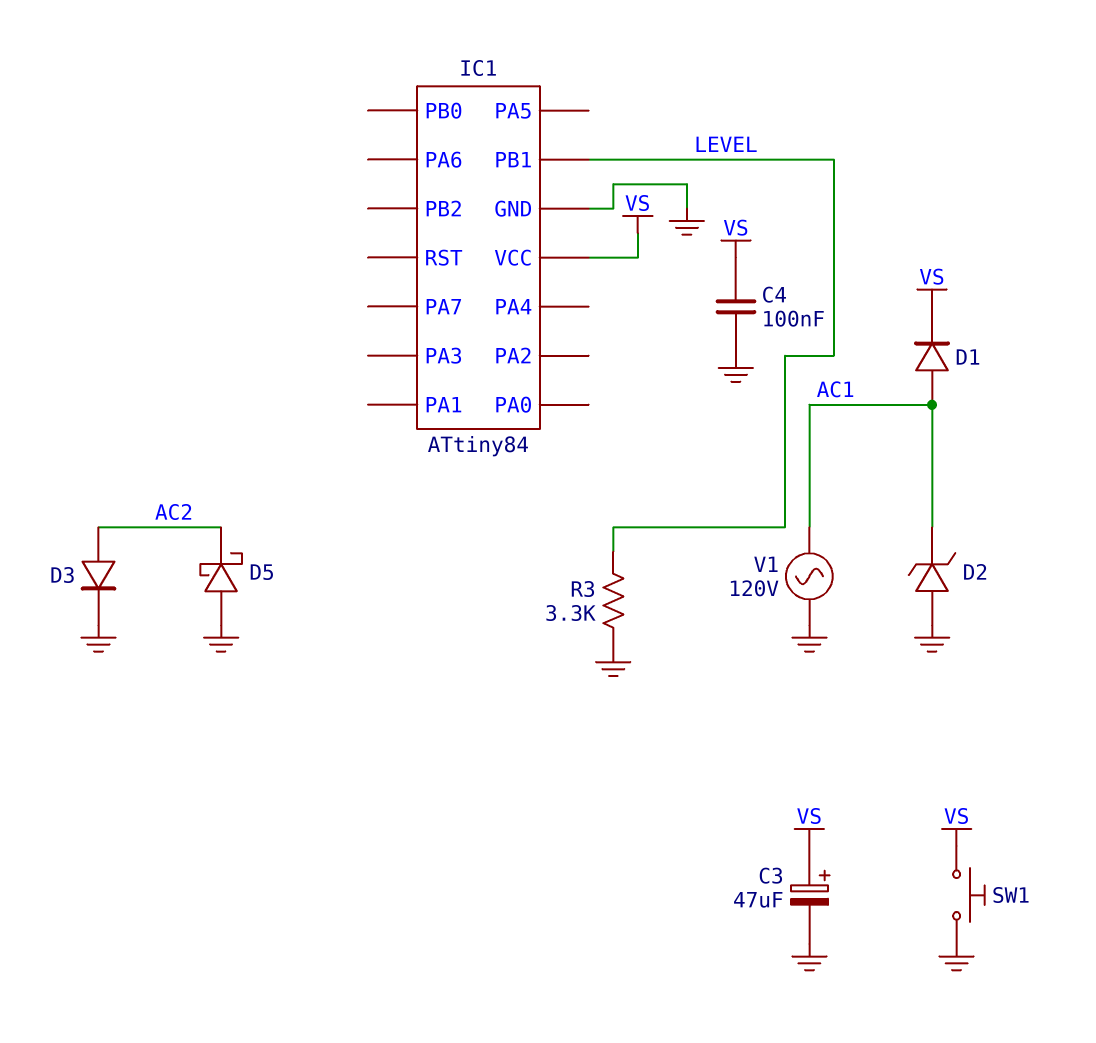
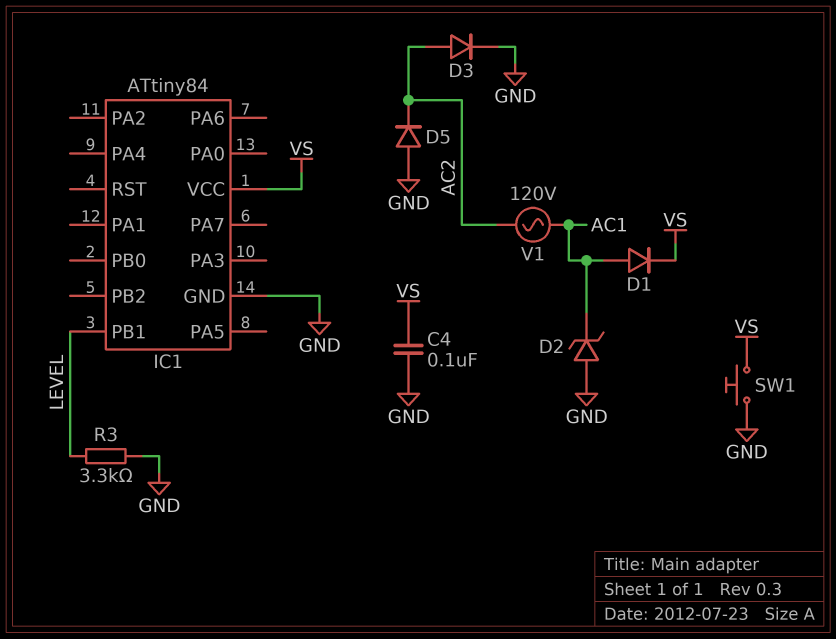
C3: 47uF (plus VS, minus GND) -> none
D5: schottky (A GND, K AC2) -> diode (A GND, K AC2)
V1: AC 120V (AC1, GND) -> AC 120V (AC1, AC2)

